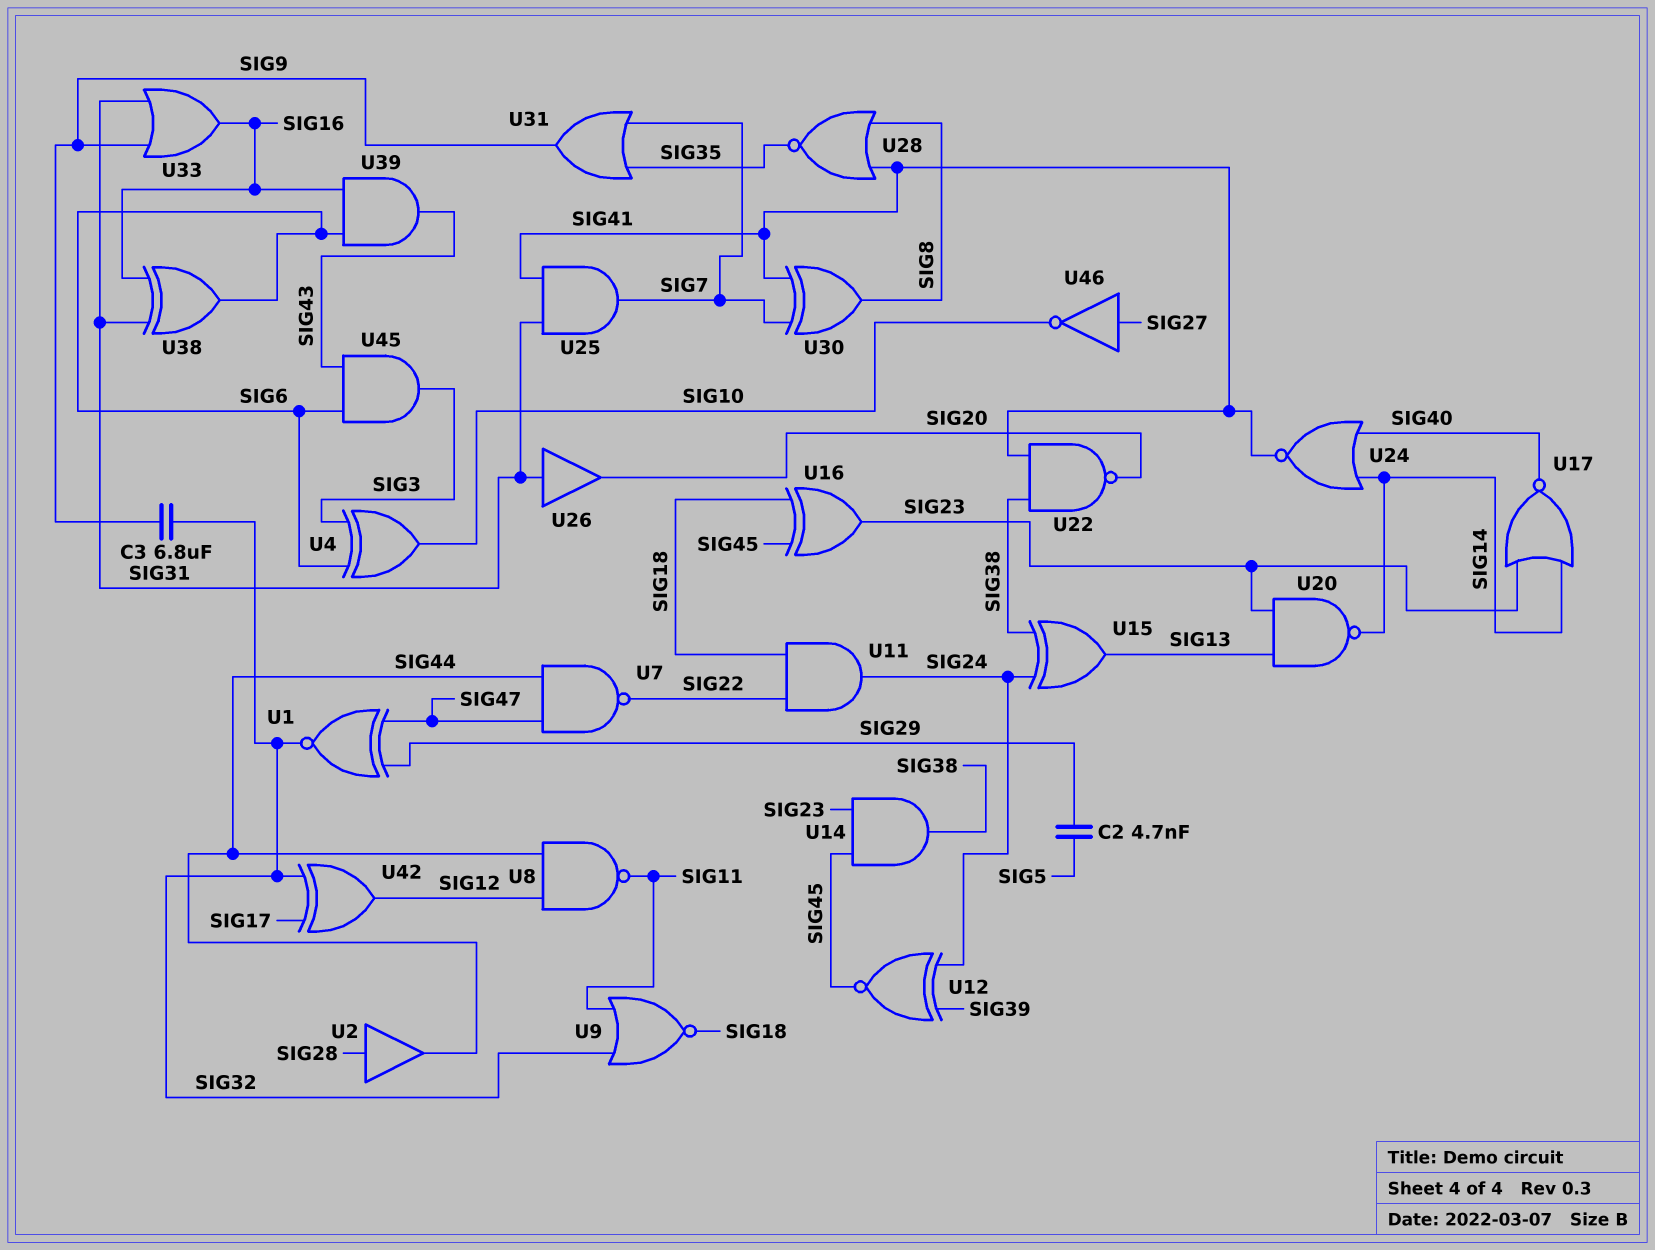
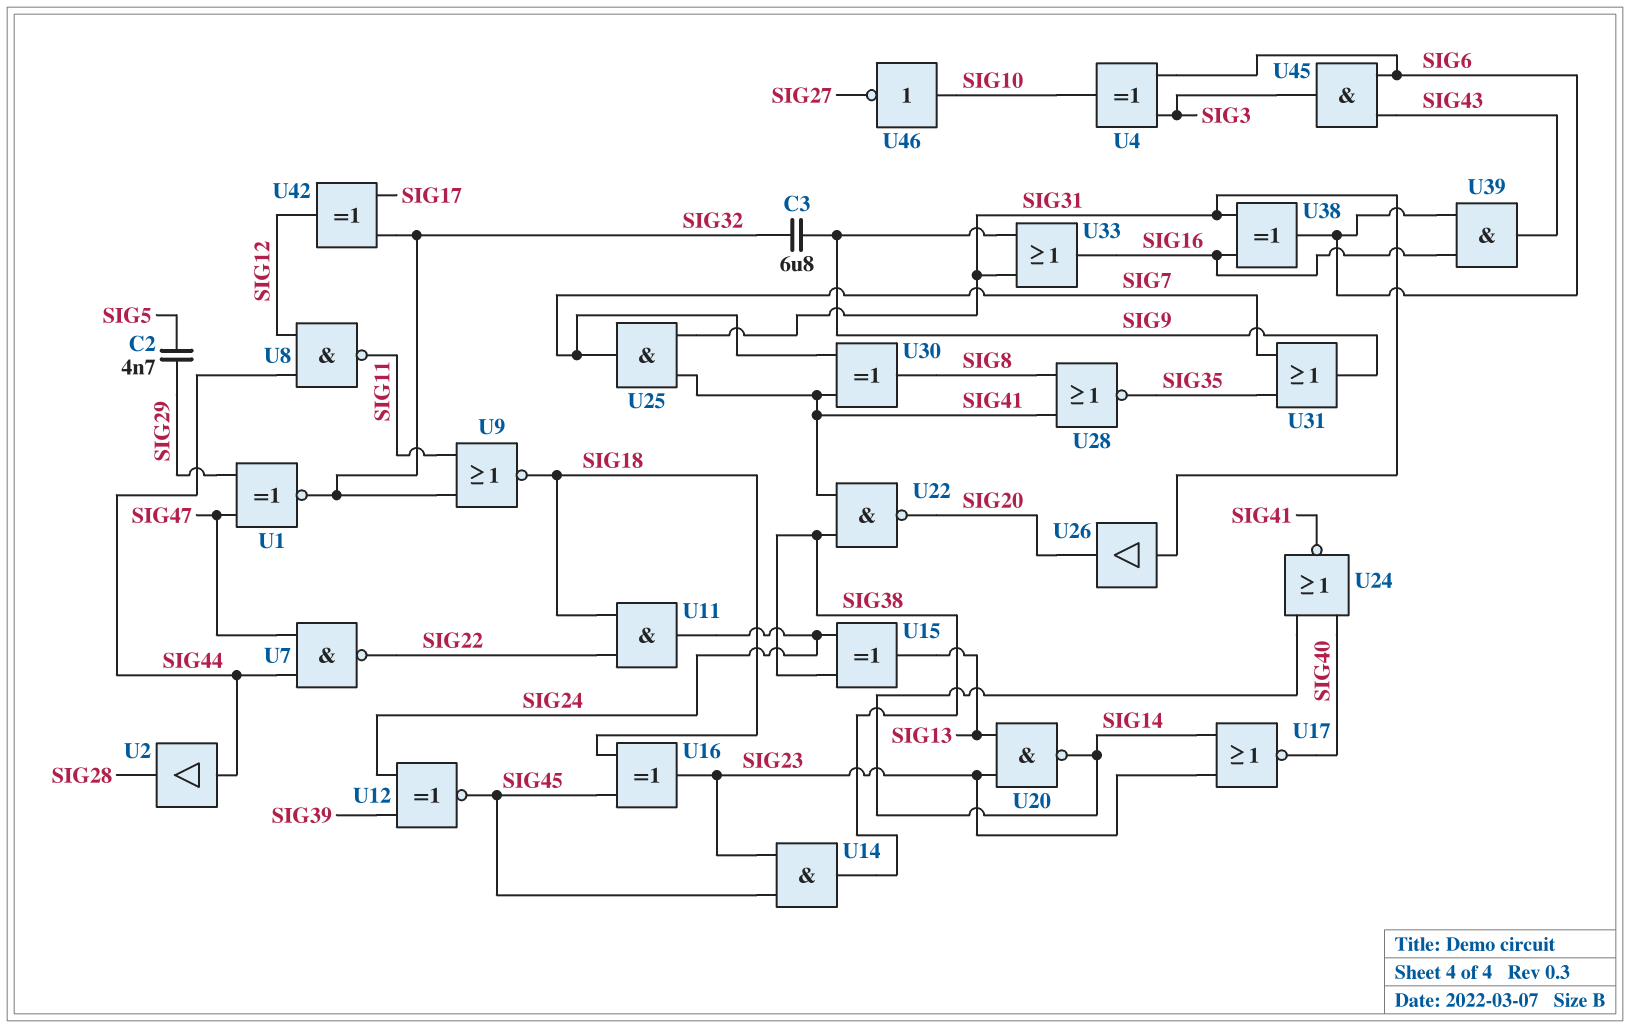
U2: buffer (in SIG28, out SIG44) -> buffer (in SIG44, out SIG28)
U46: NOT (in SIG27, out SIG10) -> NOT (in SIG10, out SIG27)

